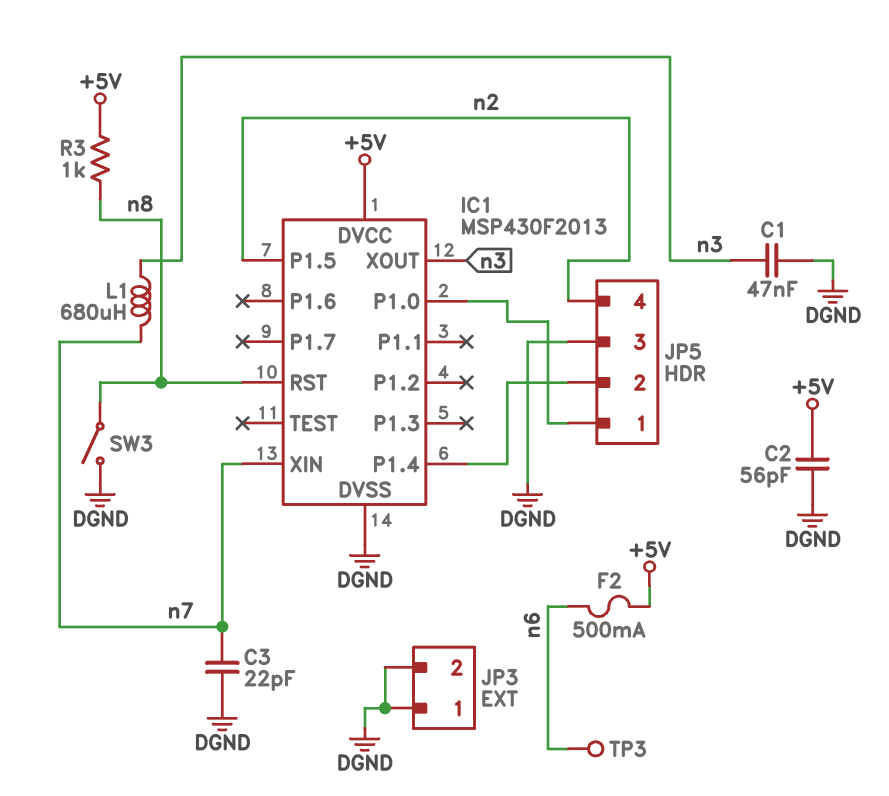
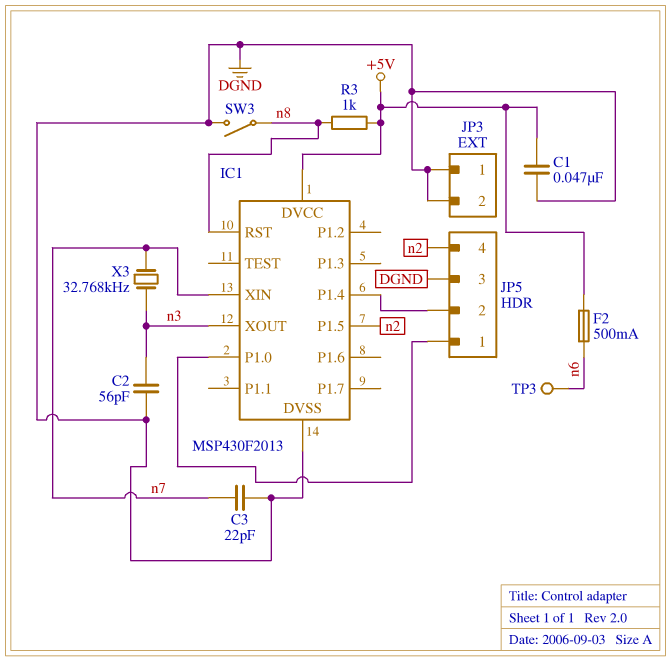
C1: 47nF (DGND, n3) -> 47nF (+5V, DGND)
C2: 56pF (+5V, DGND) -> 56pF (DGND, n3)
L1: 680uH (n3, n7) -> none
X3: none -> 32.768kHz (n3, n7)

